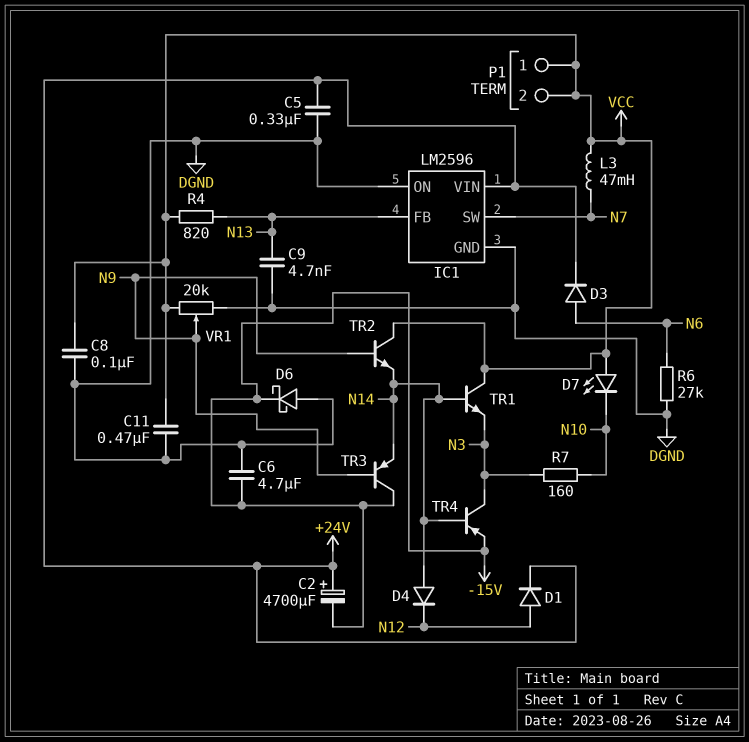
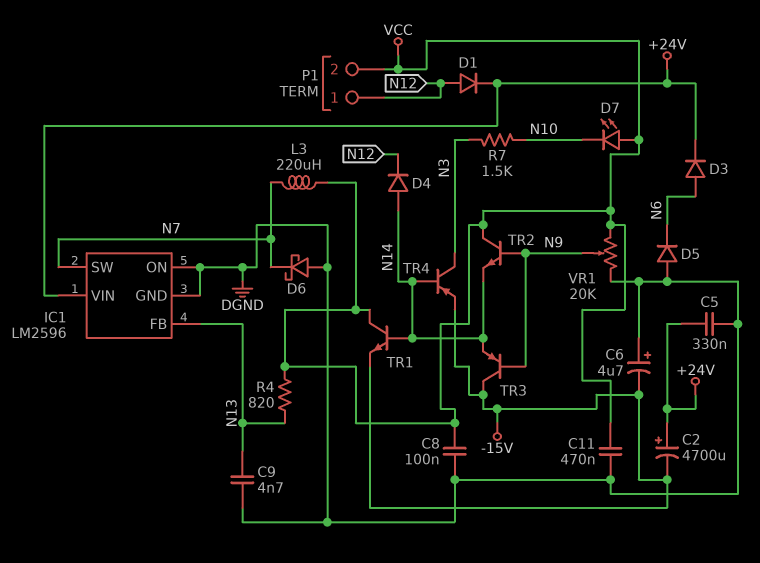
C6: 4.7uF (-15V, DGND) -> 4.7uF (plus DGND, minus -15V)
D5: none -> diode (A DGND, K N6)
D6: schottky (A DGND, K -15V) -> schottky (A DGND, K N7)
L3: 47mH (N7, VCC) -> 220uH (N7, VCC)
P1 pin 1: VCC -> N12
R6: 27k (DGND, N6) -> none
R7: 160 (N3, N10) -> 1.5k (N3, N10)
TR1: NPN (B N14, C VCC, E N3) -> NPN (B N14, C VCC, E -15V)

